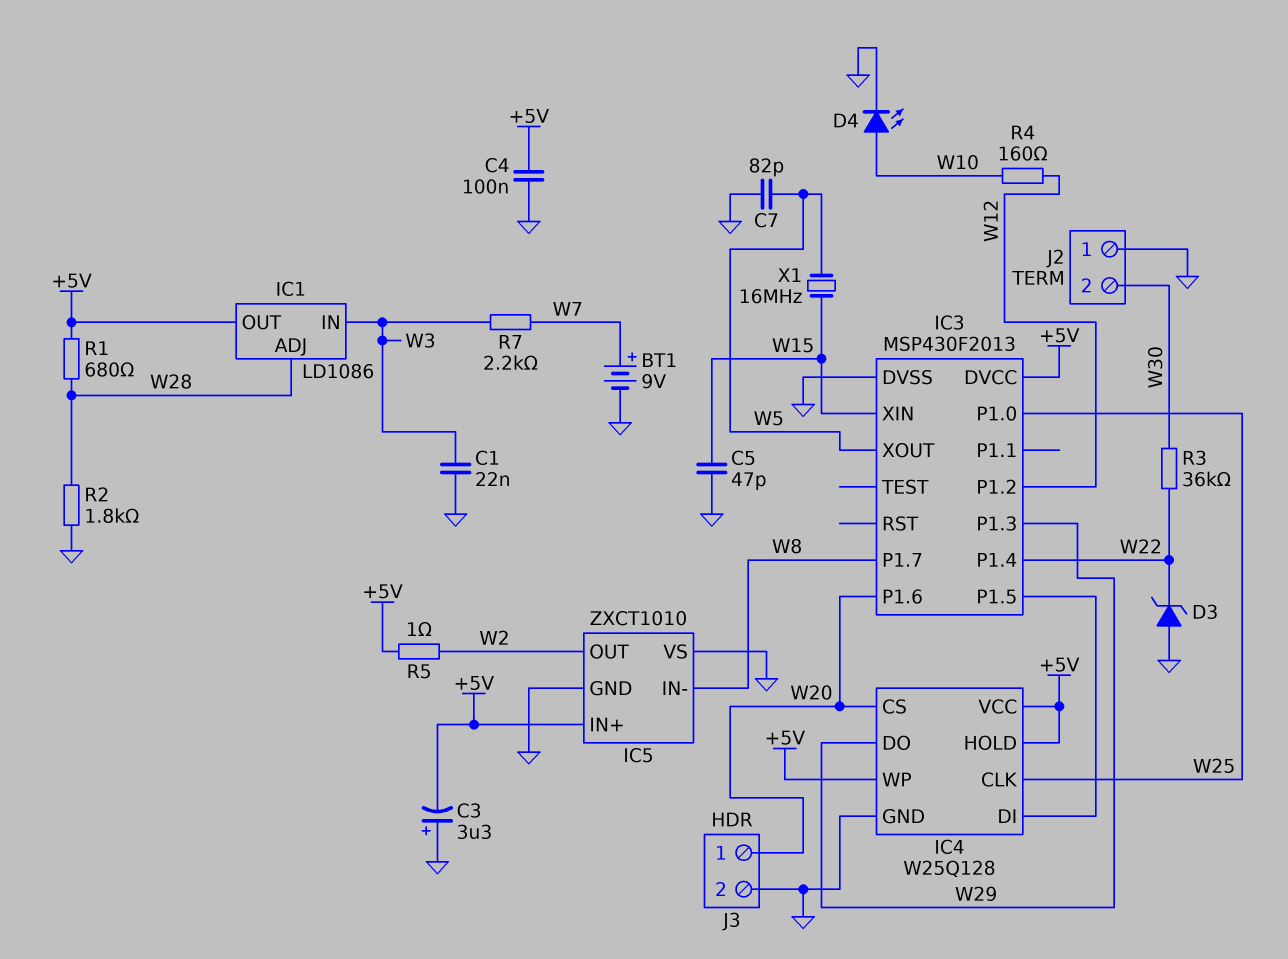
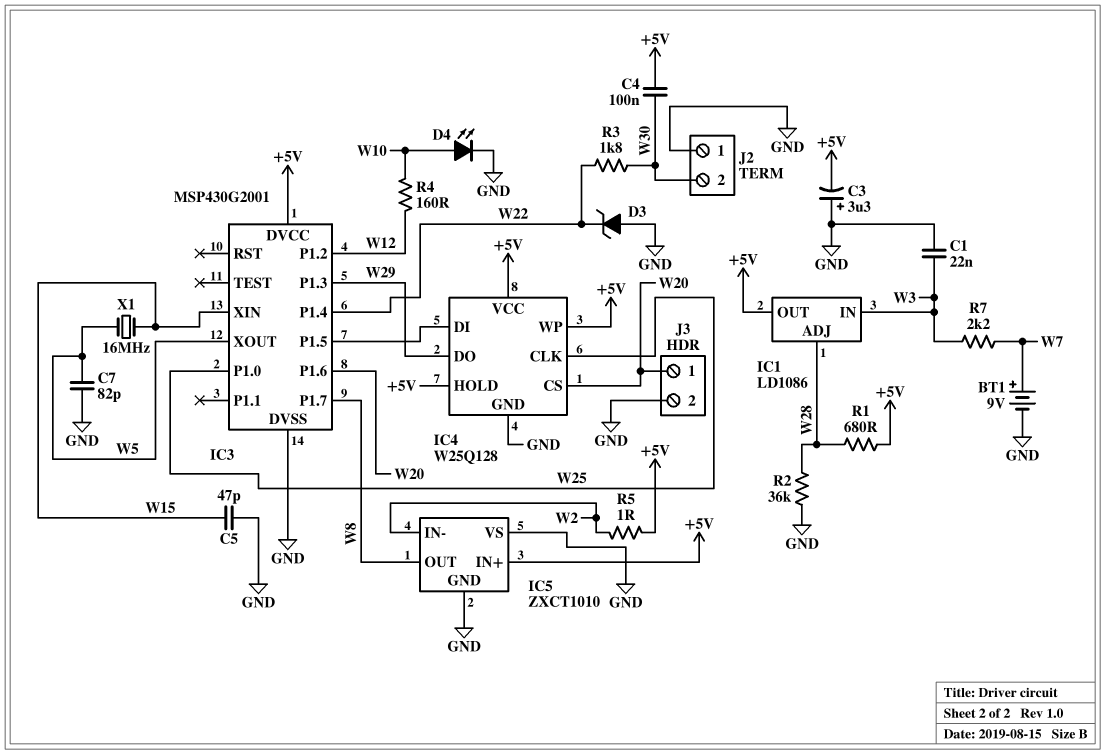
C4: 100nF (+5V, GND) -> 100nF (+5V, W30)
IC3: MSP430F2013 -> MSP430G2001
IC5 pin IN-: W8 -> W2
IC5 pin OUT: W2 -> W8
R2: 1.8k (GND, W28) -> 36k (GND, W28)
R3: 36k (W22, W30) -> 1.8k (W22, W30)

